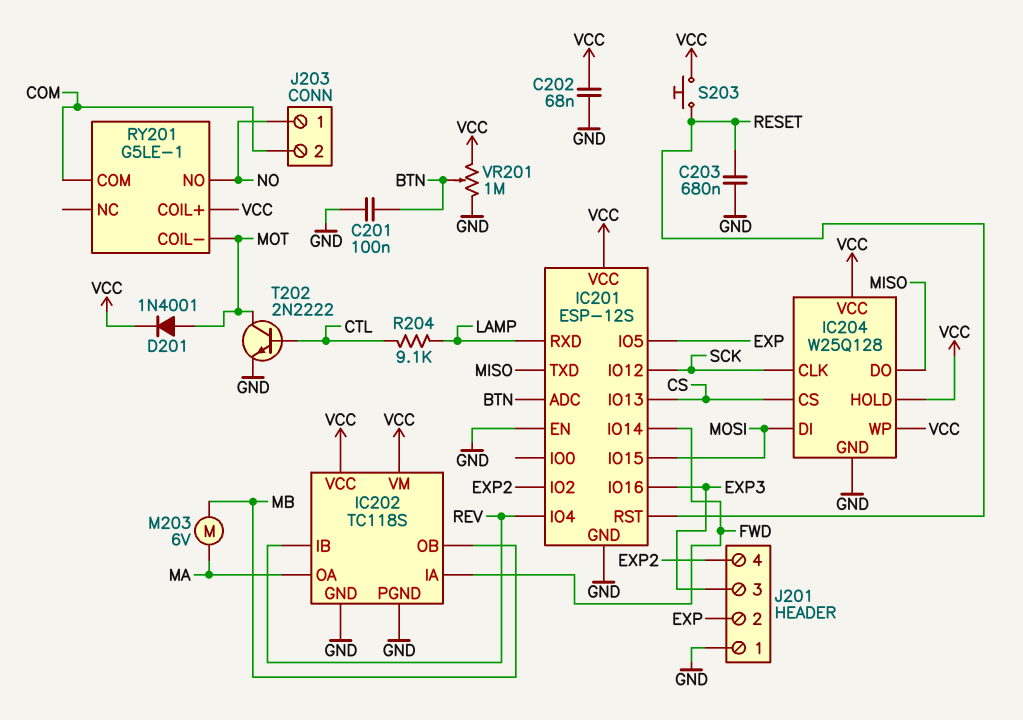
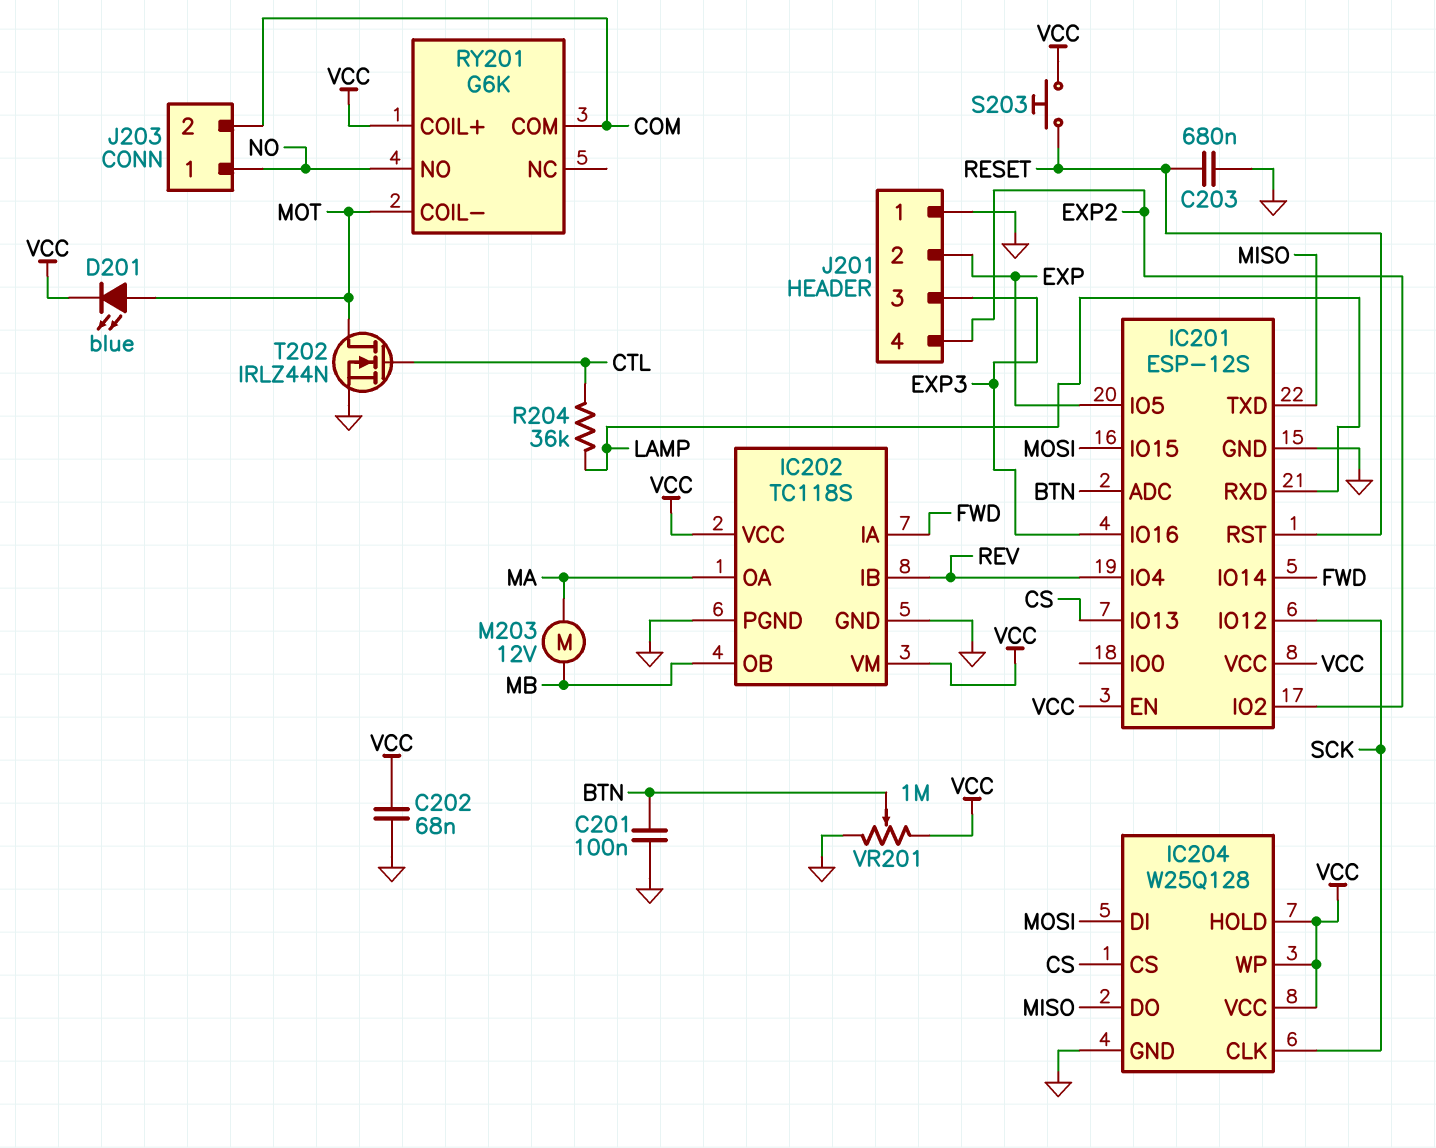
D201: diode 1N4001 (A MOT, K VCC) -> LED blue (A MOT, K VCC)
IC201 pin EN: GND -> VCC
M203: motor 6V (MA, MB) -> motor 12V (MA, MB)
R204: 9.1k (CTL, LAMP) -> 36k (CTL, LAMP)
RY201: G5LE-1 -> G6K
T202: NPN 2N2222 (B CTL, C MOT, E GND) -> NMOS IRLZ44N (G CTL, D MOT, S GND)

